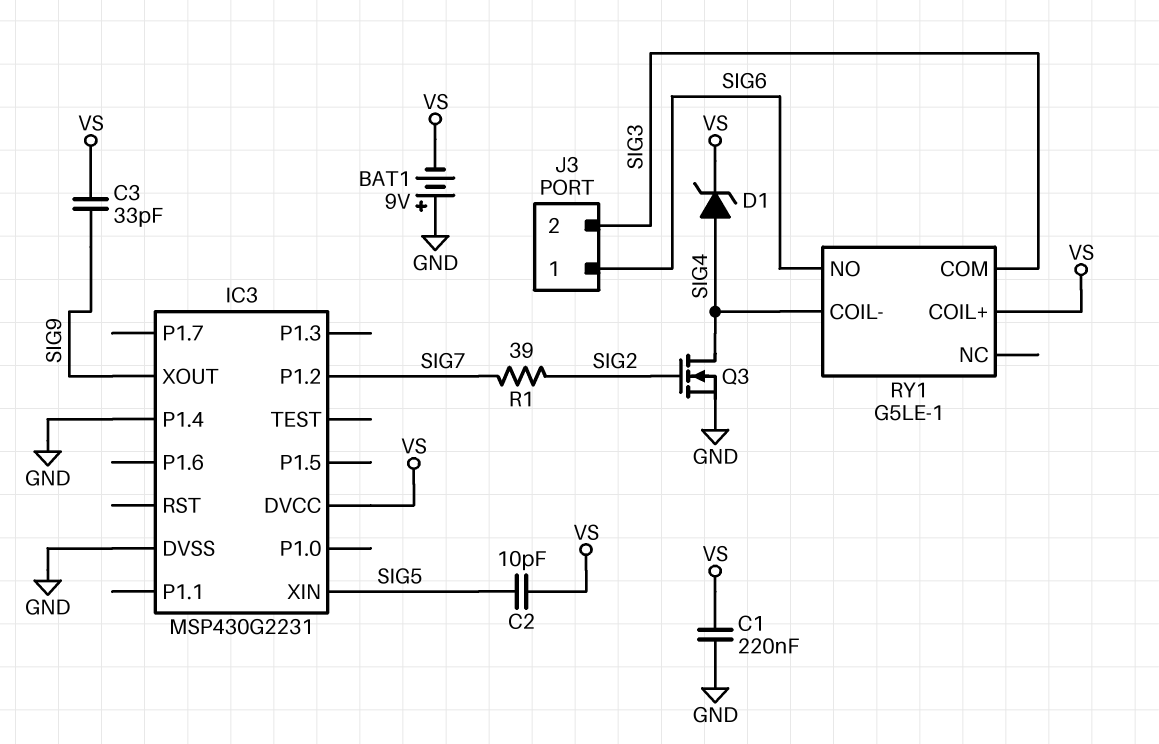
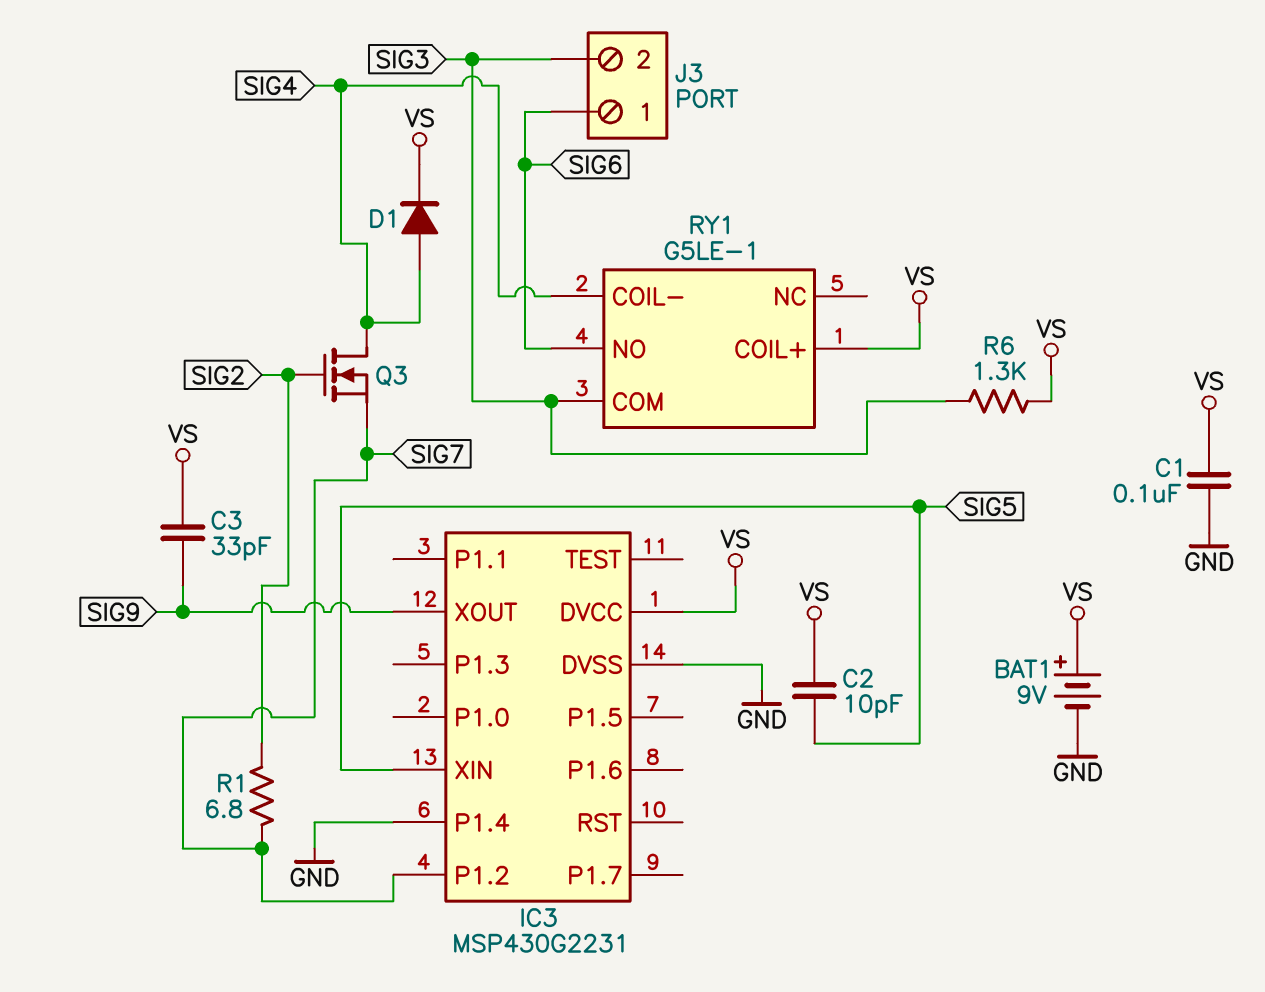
BAT1: 9V (plus GND, minus VS) -> 9V (plus VS, minus GND)
C1: 220nF (GND, VS) -> 100nF (GND, VS)
D1: zener (A SIG4, K VS) -> diode (A SIG4, K VS)
Q3: NMOS (G SIG2, D SIG4, S GND) -> NMOS (G SIG2, D SIG4, S SIG7)
R1: 39 (SIG2, SIG7) -> 6.8 (SIG2, SIG7)
R6: none -> 1.3k (SIG3, VS)

